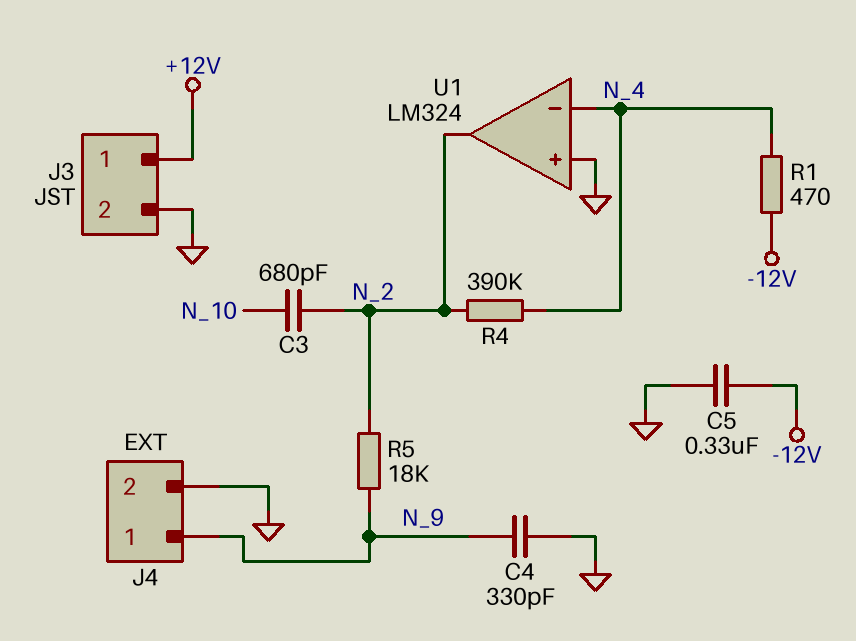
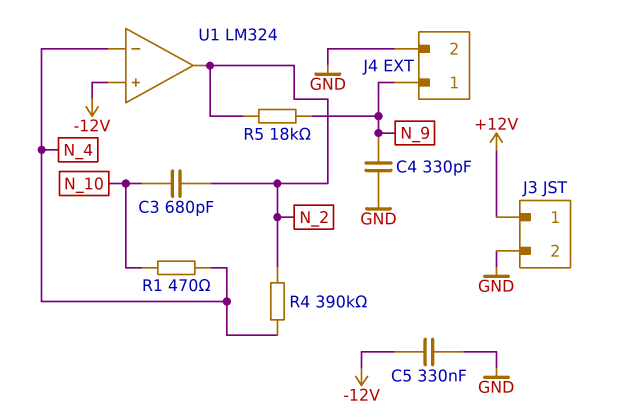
R1: 470 (-12V, N_4) -> 470 (N_4, N_10)
U1 pin in+: GND -> -12V

